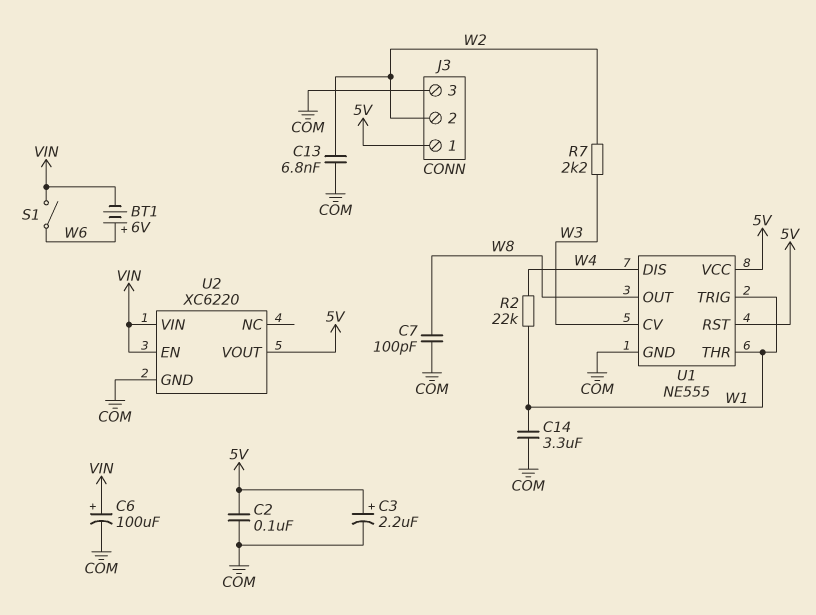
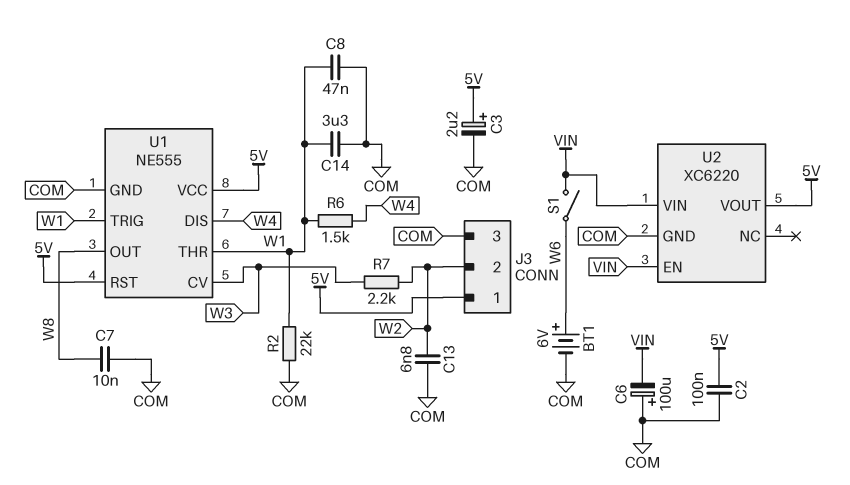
BT1: 6V (plus W6, minus VIN) -> 6V (plus W6, minus COM)
C6: 100uF (plus VIN, minus COM) -> 100uF (plus COM, minus VIN)
C7: 100pF (COM, W8) -> 10nF (COM, W8)
C8: none -> 47nF (COM, W1)
R2: 22k (W1, W4) -> 22k (COM, W1)
R6: none -> 1.5k (W1, W4)

